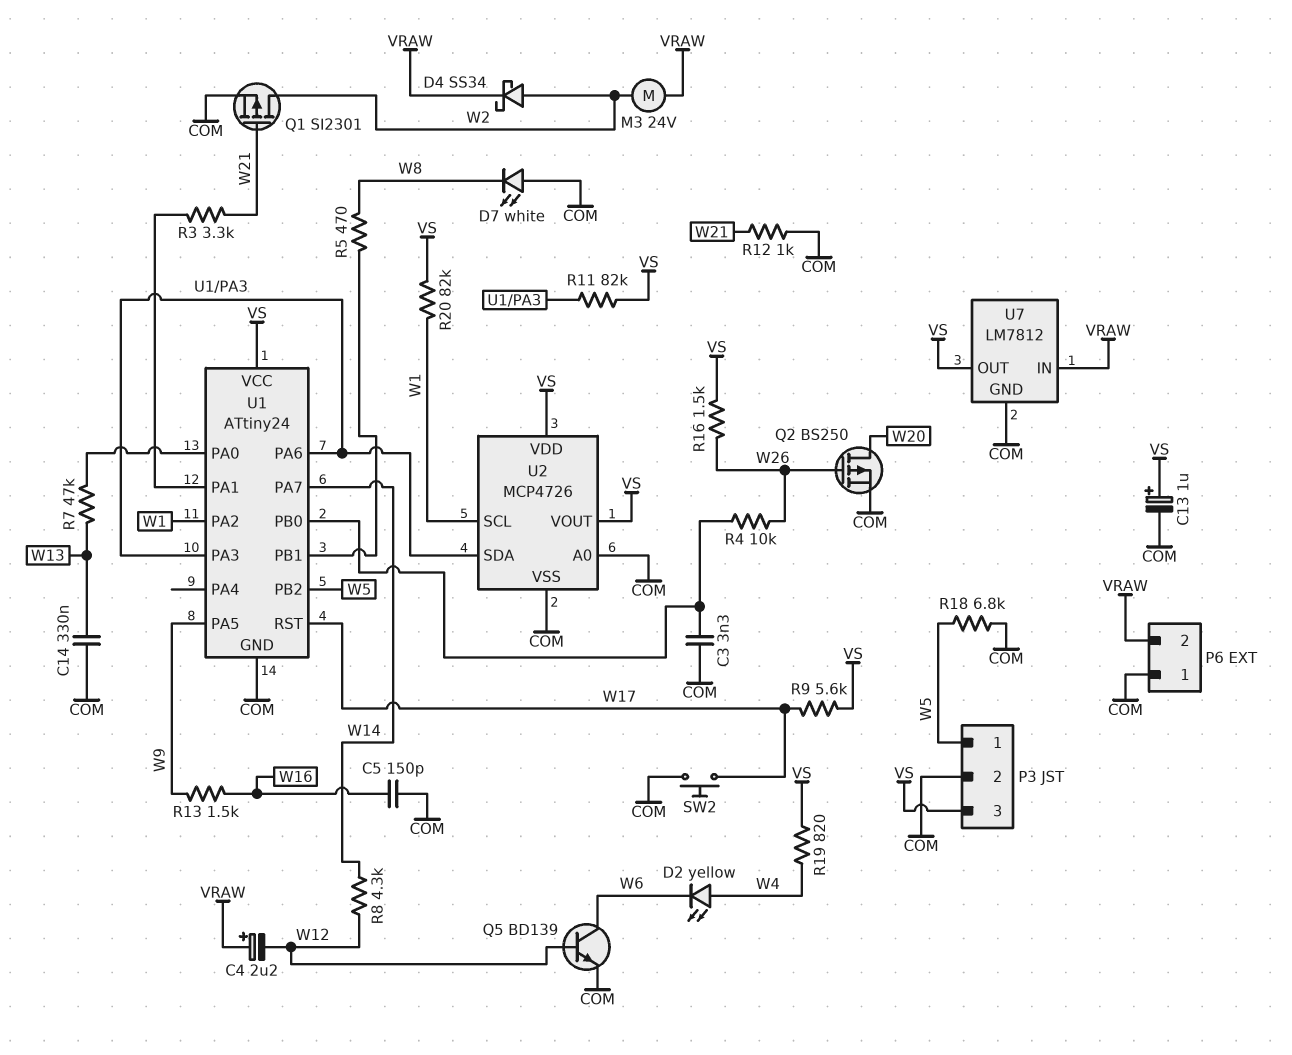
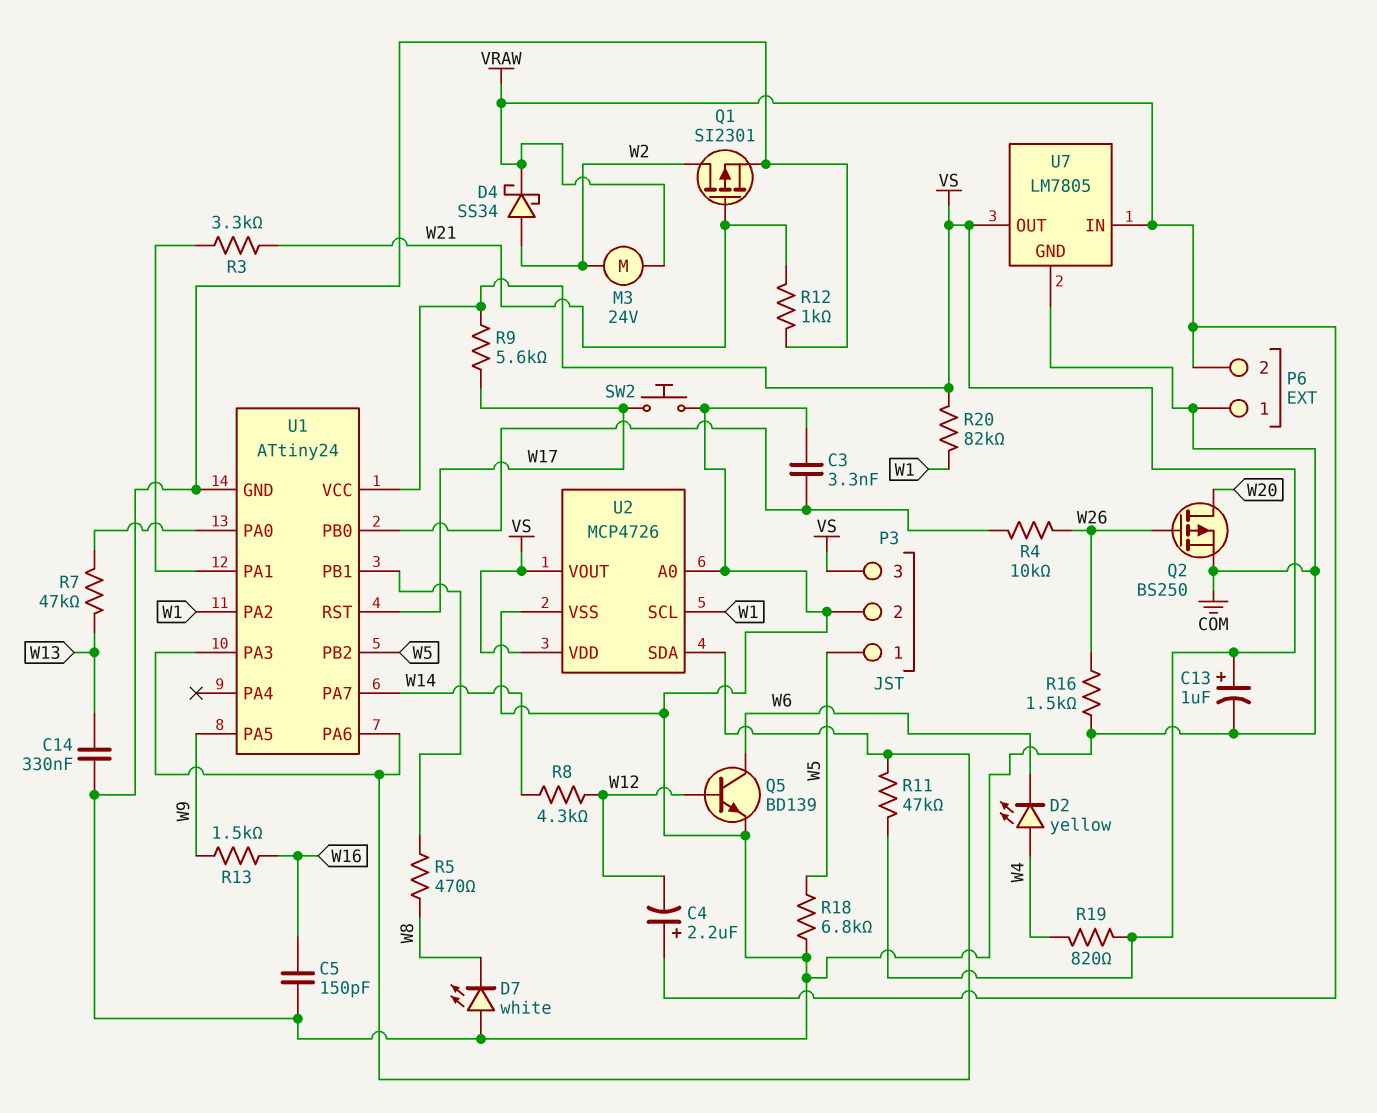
R11: 82k (U1/PA3, VS) -> 47k (U1/PA3, VS)
R16: 1.5k (VS, W26) -> 1.5k (COM, W26)
U7: LM7812 -> LM7805

